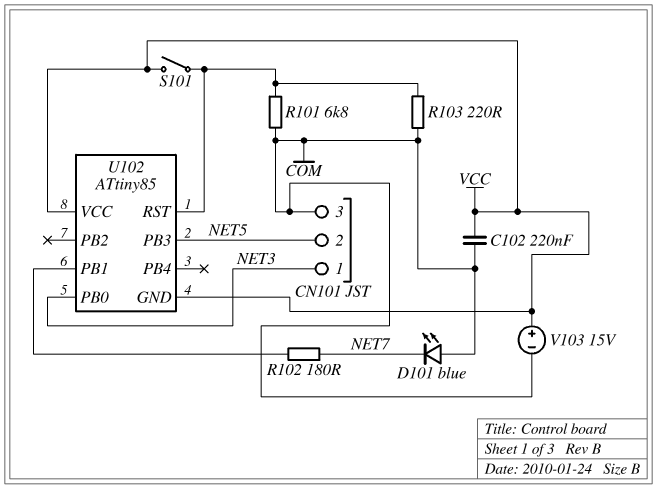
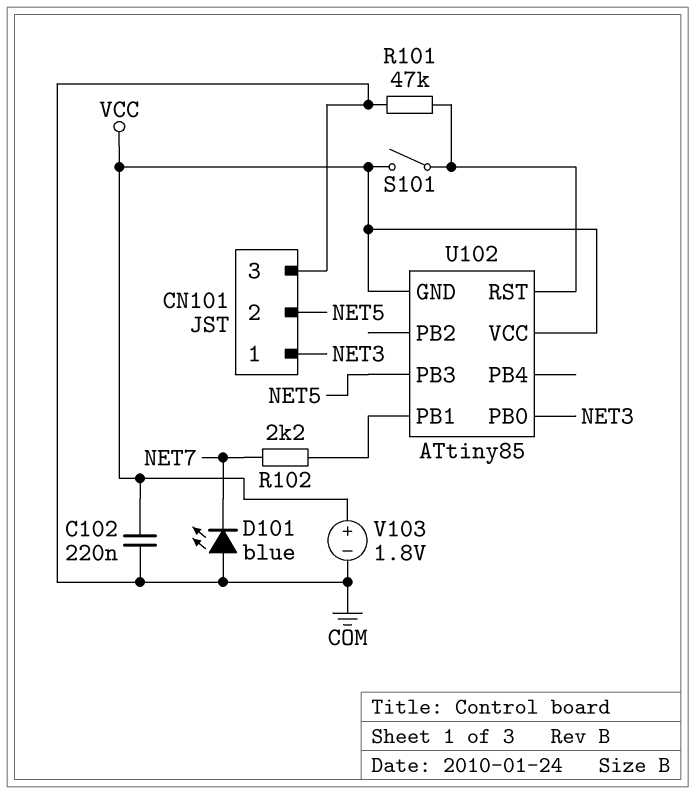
R101: 6.8k (COM, U102/RST) -> 47k (COM, U102/RST)
R102: 180 (NET7, U102/PB1) -> 2.2k (NET7, U102/PB1)
R103: 220 (COM, U102/RST) -> none
V103: 15V (plus VCC, minus COM) -> 1.8V (plus VCC, minus COM)

